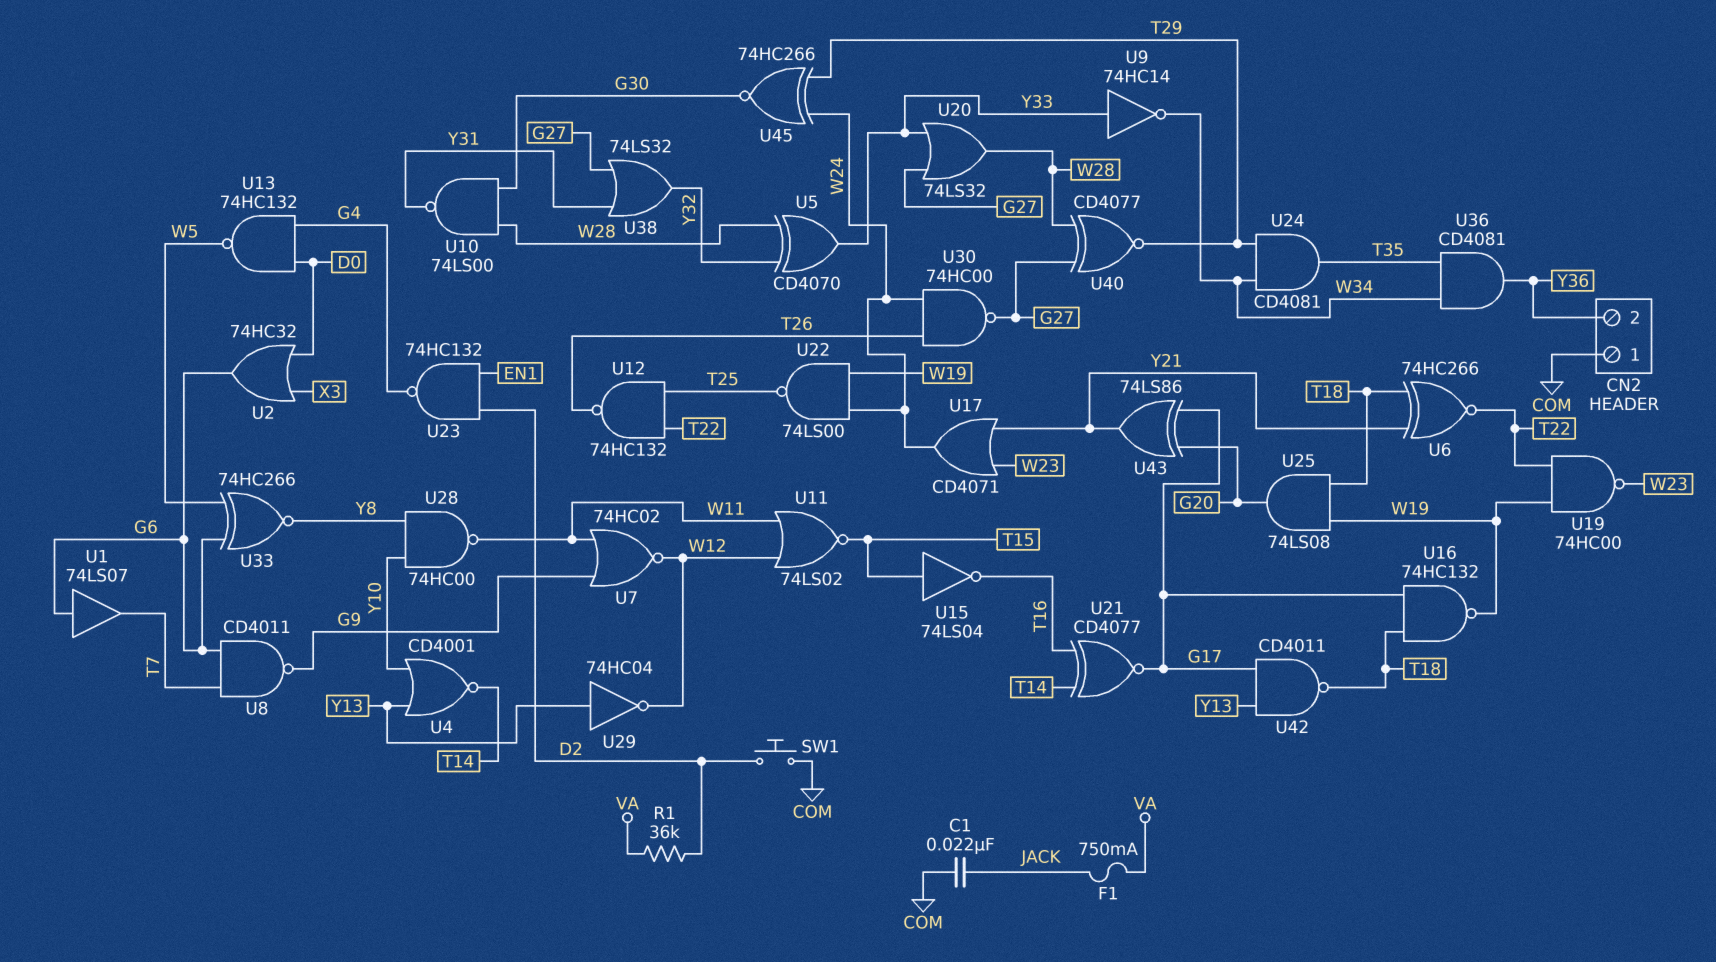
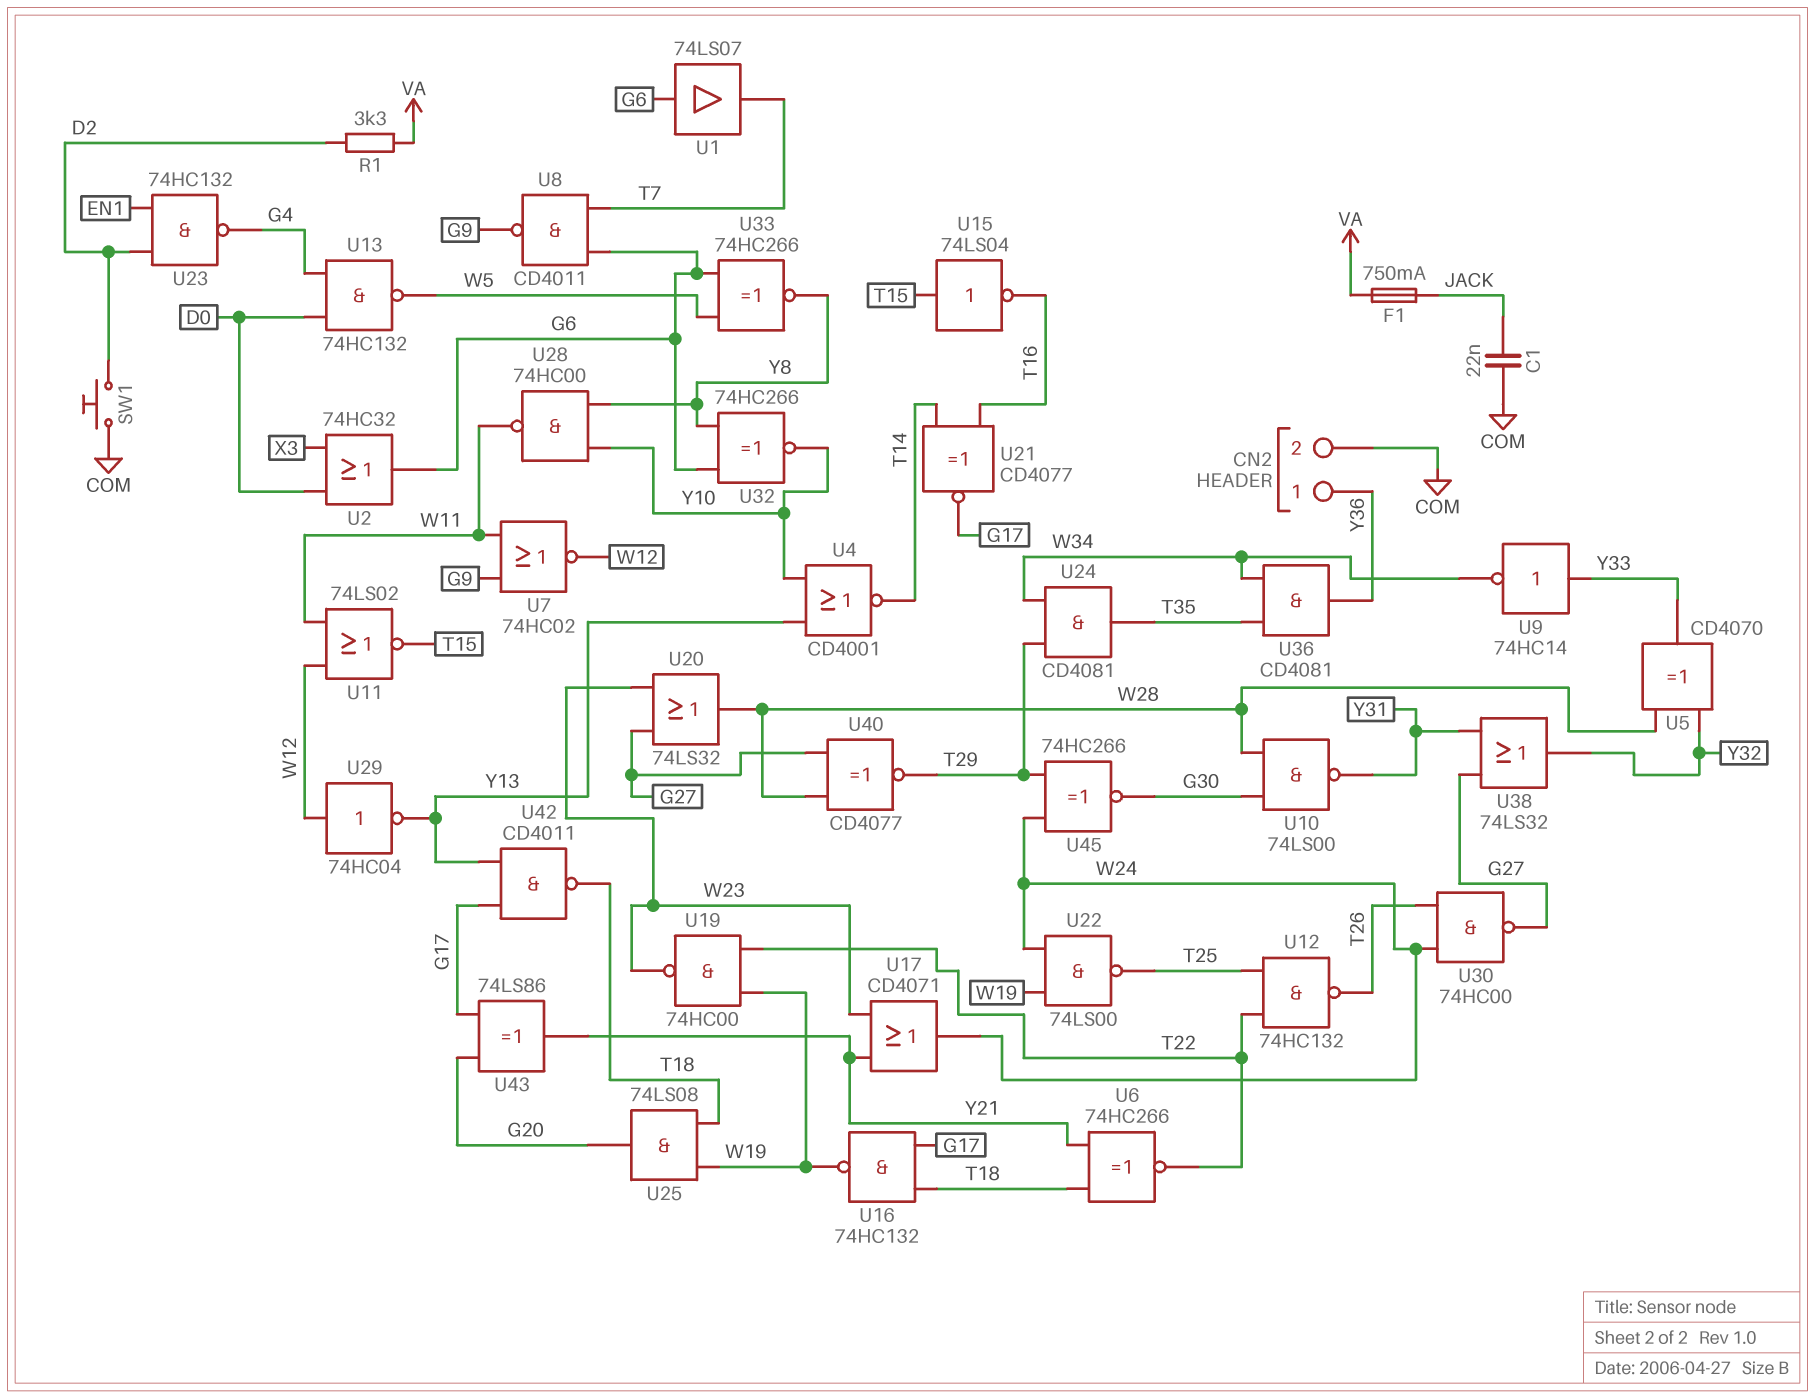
CN2 pin 1: COM -> Y36
CN2 pin 2: Y36 -> COM
R1: 36k (D2, VA) -> 3.3k (D2, VA)
U20: OR 74LS32 (in G27, in Y33, out W28) -> OR 74LS32 (in G27, in W23, out W28)
U29: NOT 74HC04 (in Y13, out W12) -> NOT 74HC04 (in W12, out Y13)
U32: none -> XNOR 74HC266 (in G6, in Y8, out Y10)

